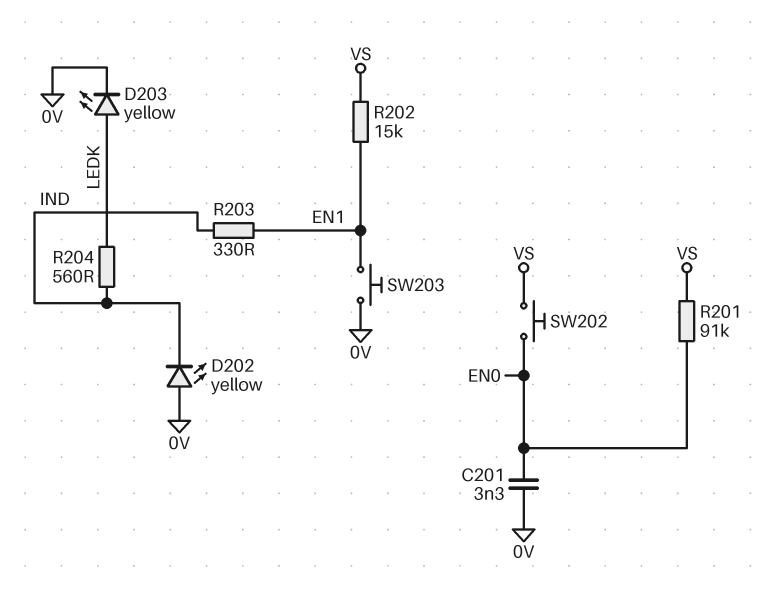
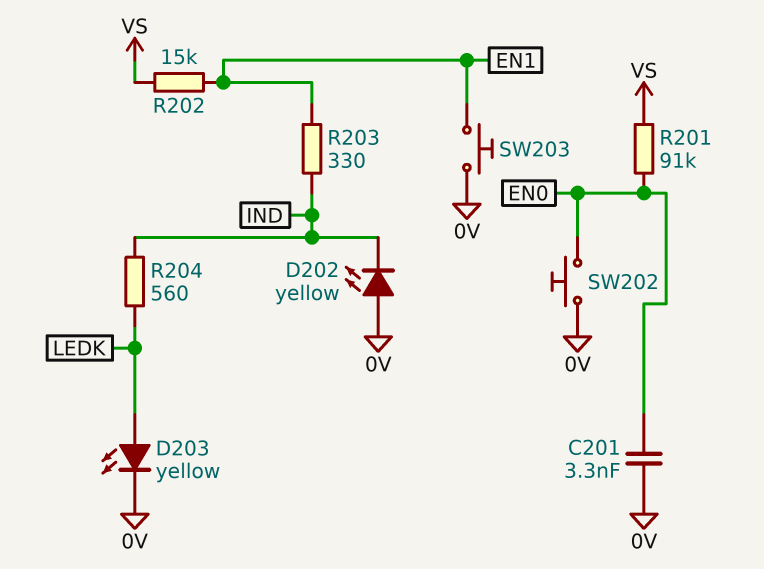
SW202: button (EN0, VS) -> button (0V, EN0)

